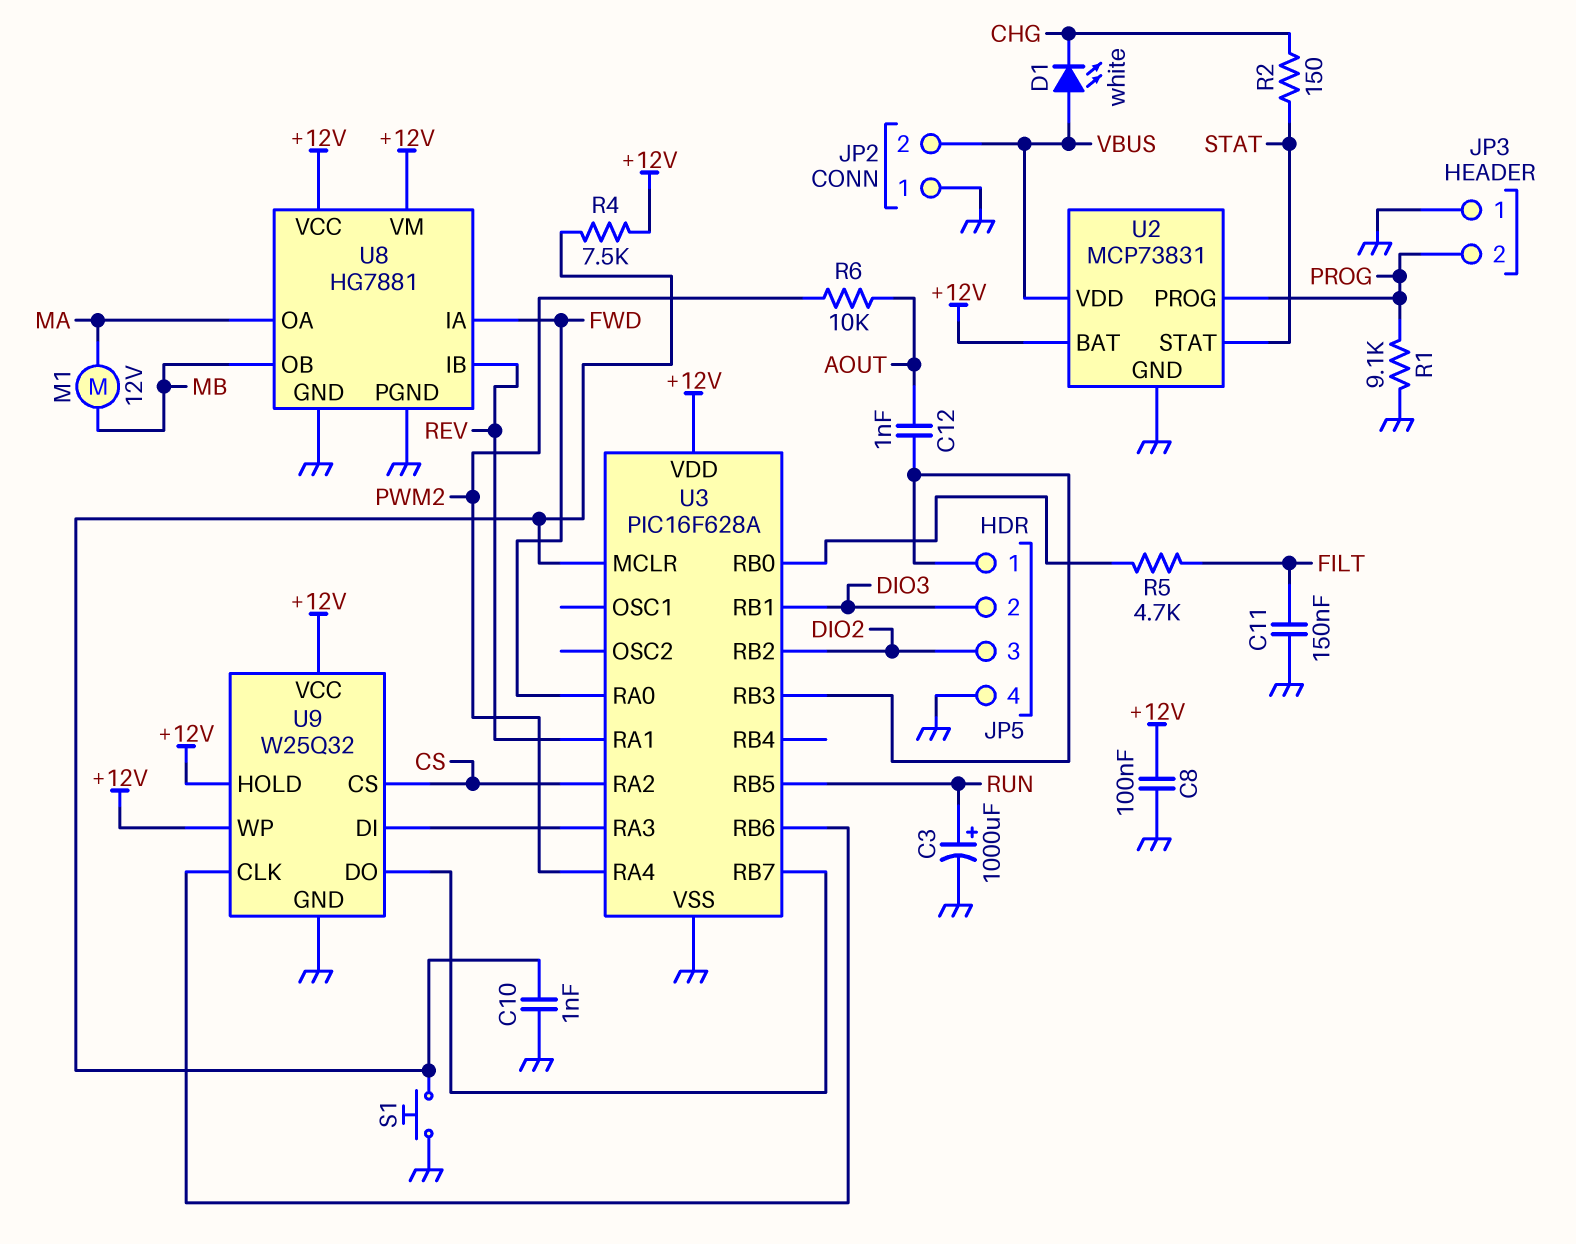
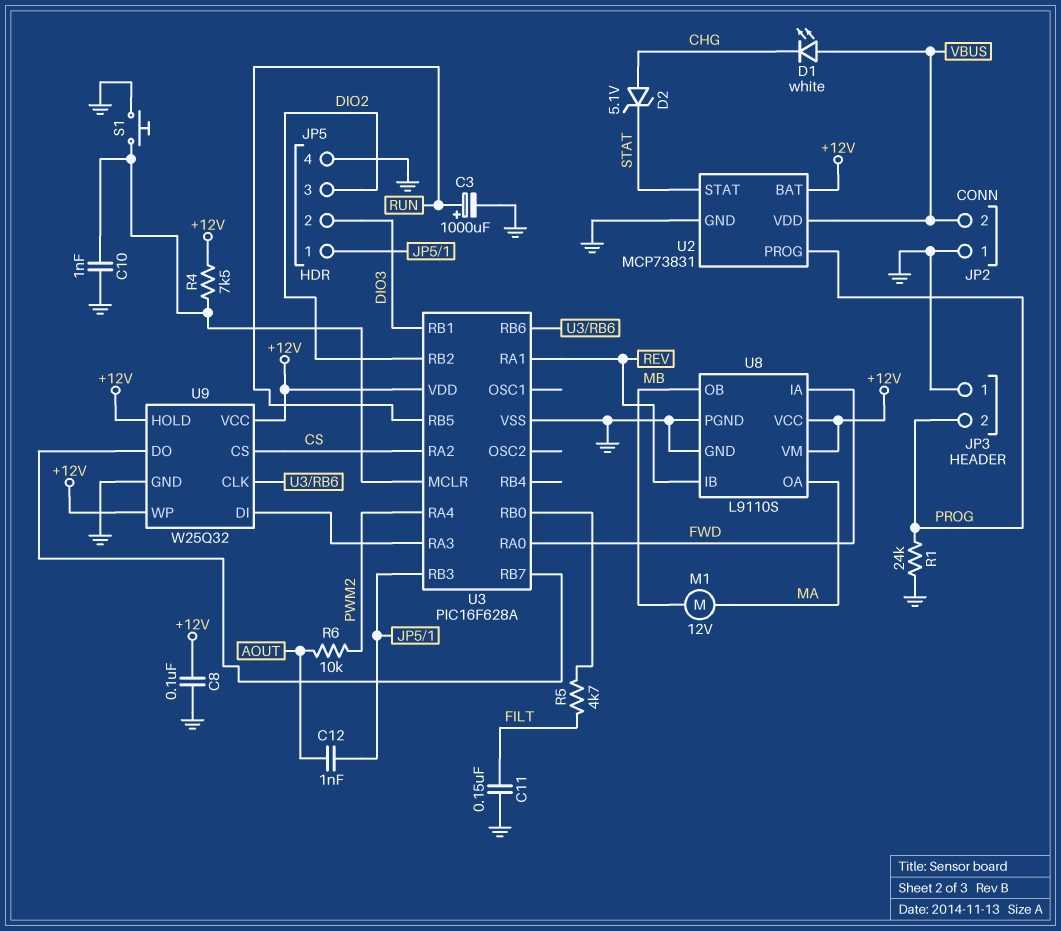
D2: none -> zener 5.1V (A CHG, K STAT)
R1: 9.1k (GND, PROG) -> 24k (GND, PROG)
R2: 150 (CHG, STAT) -> none
U8: HG7881 -> L9110S

